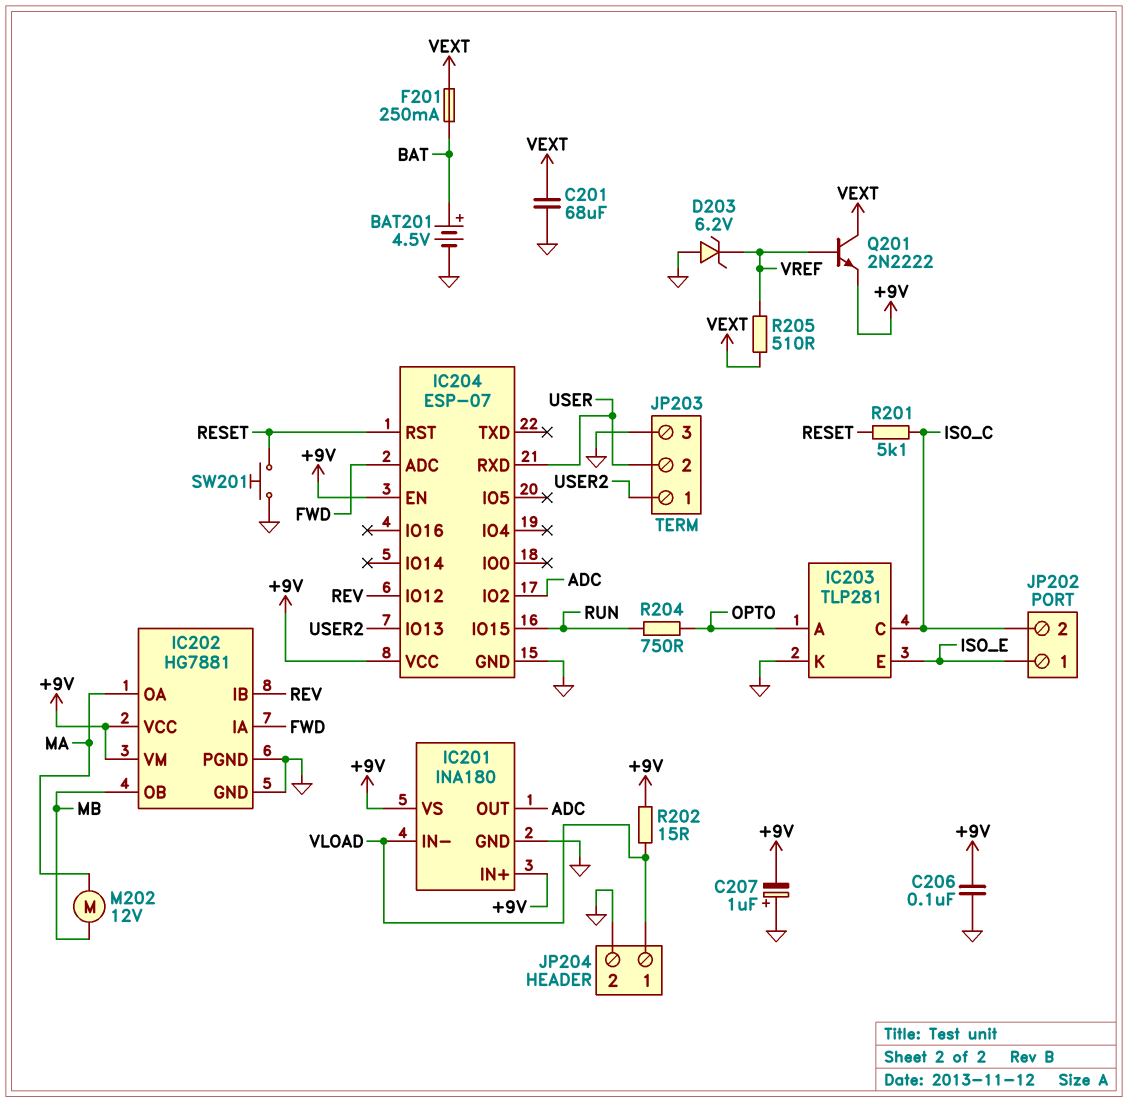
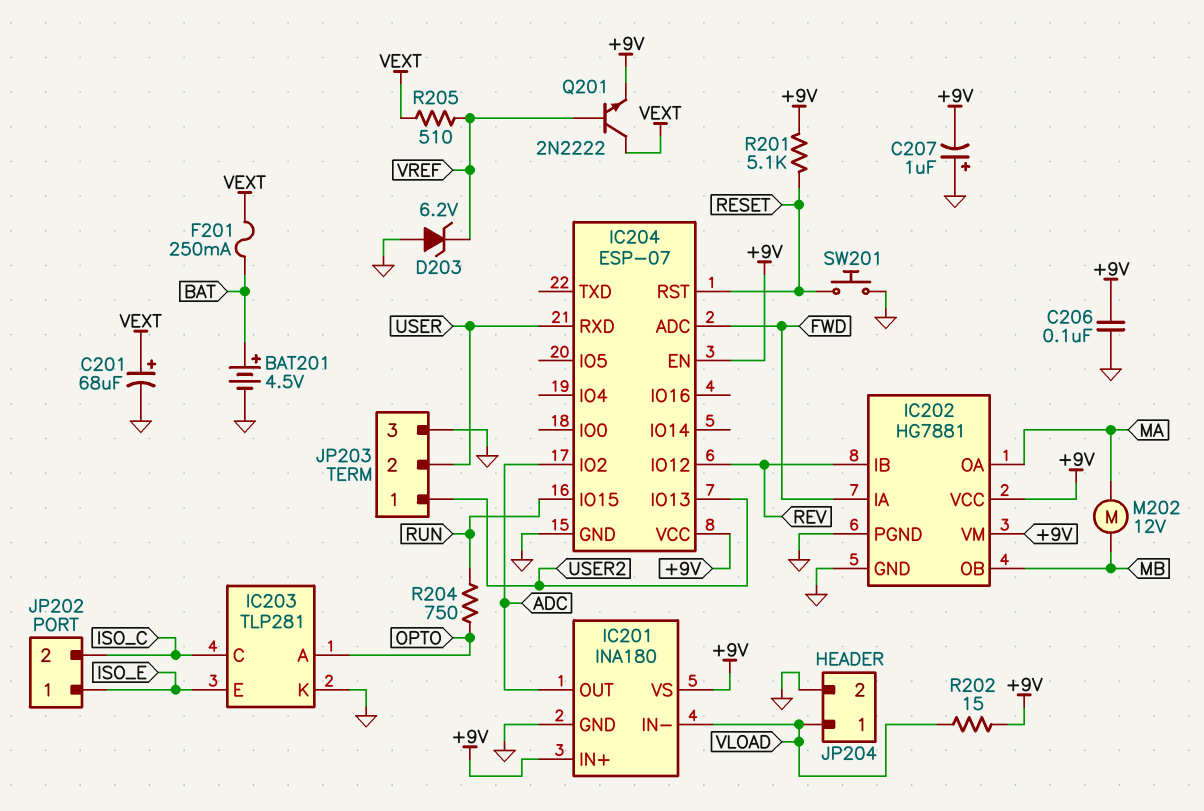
C201: 68uF (GND, VEXT) -> 68uF (plus VEXT, minus GND)
R201: 5.1k (ISO_C, RESET) -> 5.1k (+9V, RESET)

